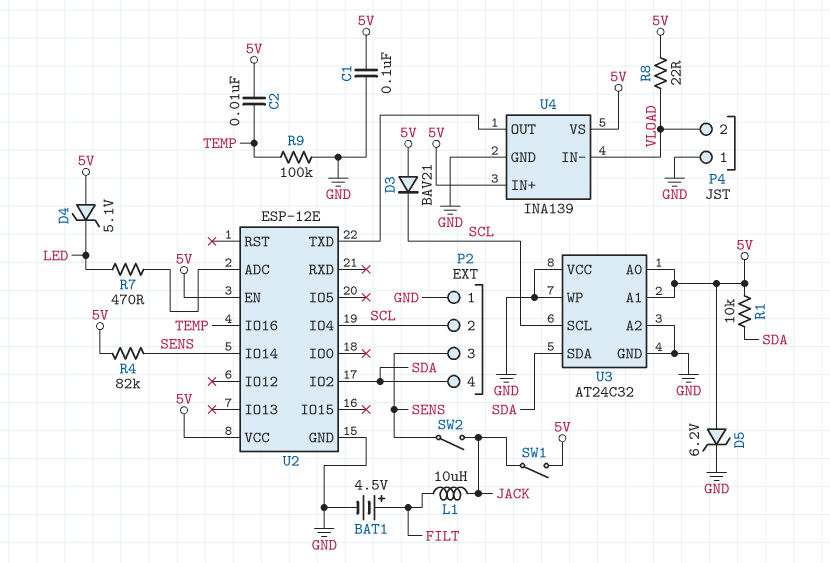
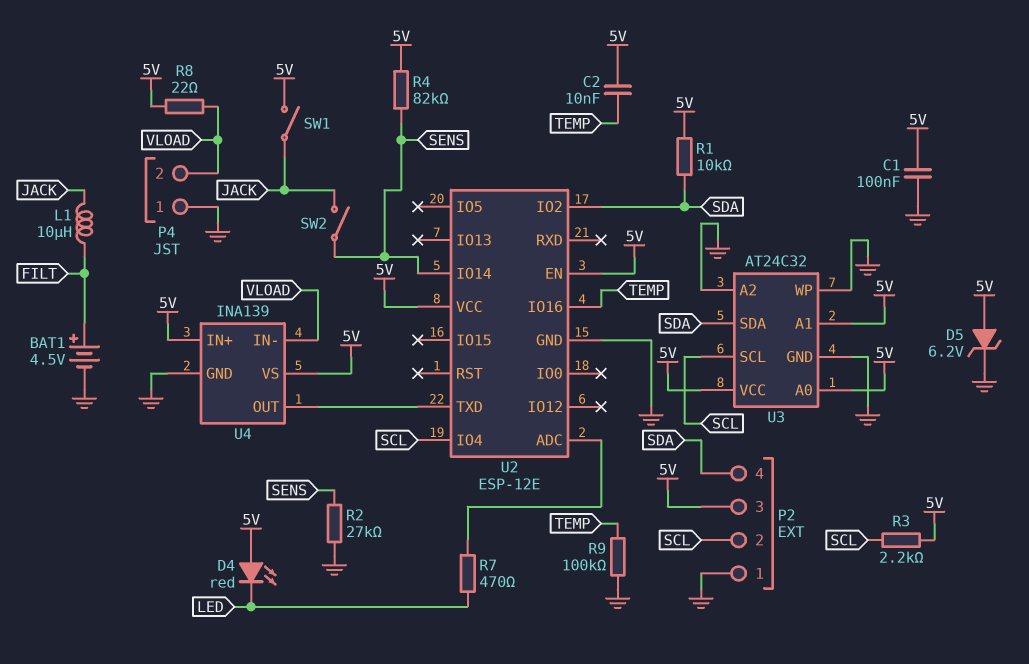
D3: diode BAV21 (A 5V, K SCL) -> none
D4: zener 5.1V (A 5V, K LED) -> LED red (A 5V, K LED)
P2 pin 3: SENS -> 5V
R2: none -> 27k (GND, SENS)
R3: none -> 2.2k (5V, SCL)
U3 pin VCC: GND -> 5V

